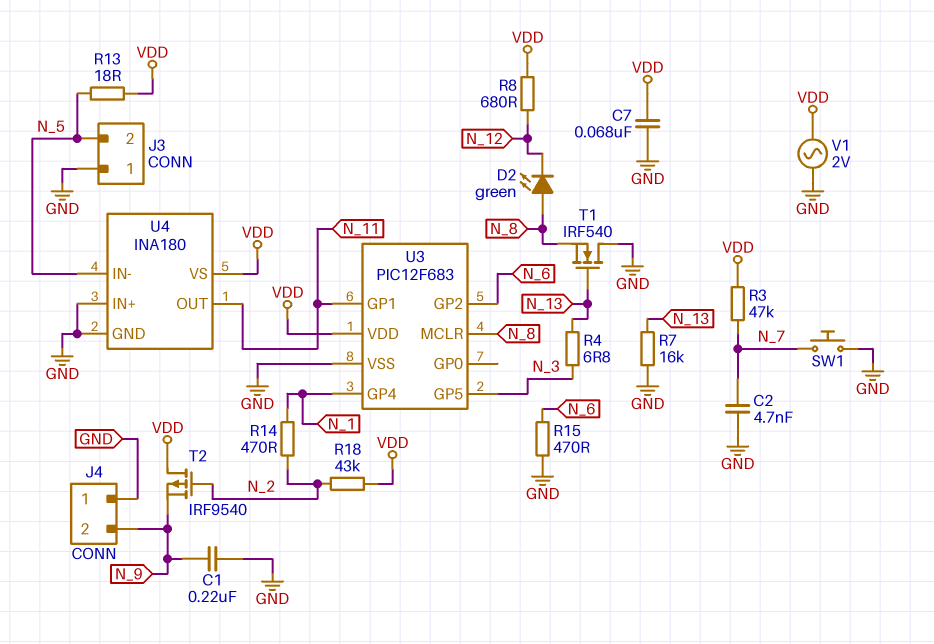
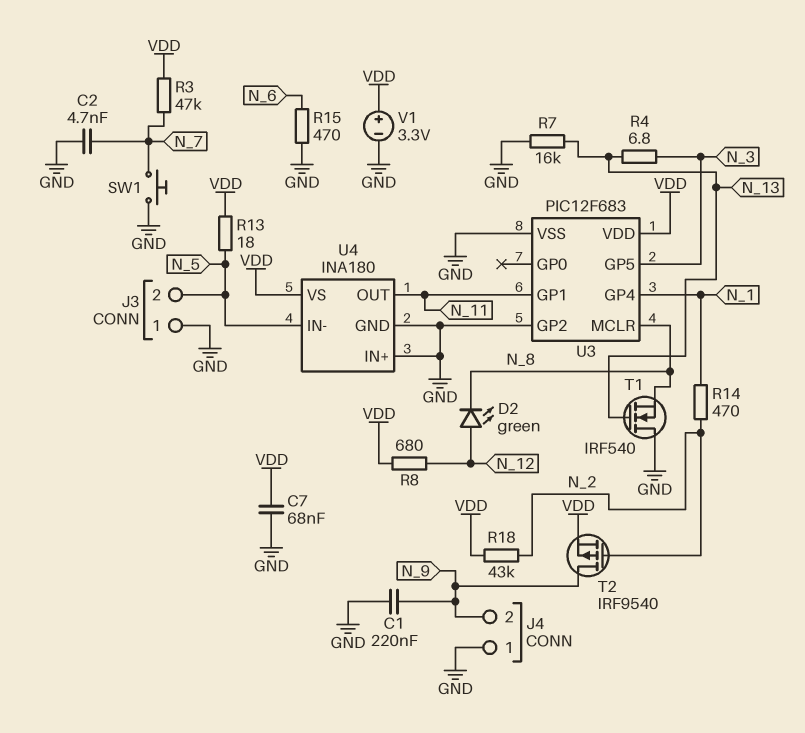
D2: LED green (A N_8, K N_12) -> LED green (A N_12, K N_8)
T2: PMOS IRF9540 (G N_2, D VDD, S N_9) -> PMOS IRF9540 (G N_2, D N_9, S VDD)
U3 pin GP2: N_6 -> GND
V1: AC 2V (GND, VDD) -> 3.3V (plus VDD, minus GND)

